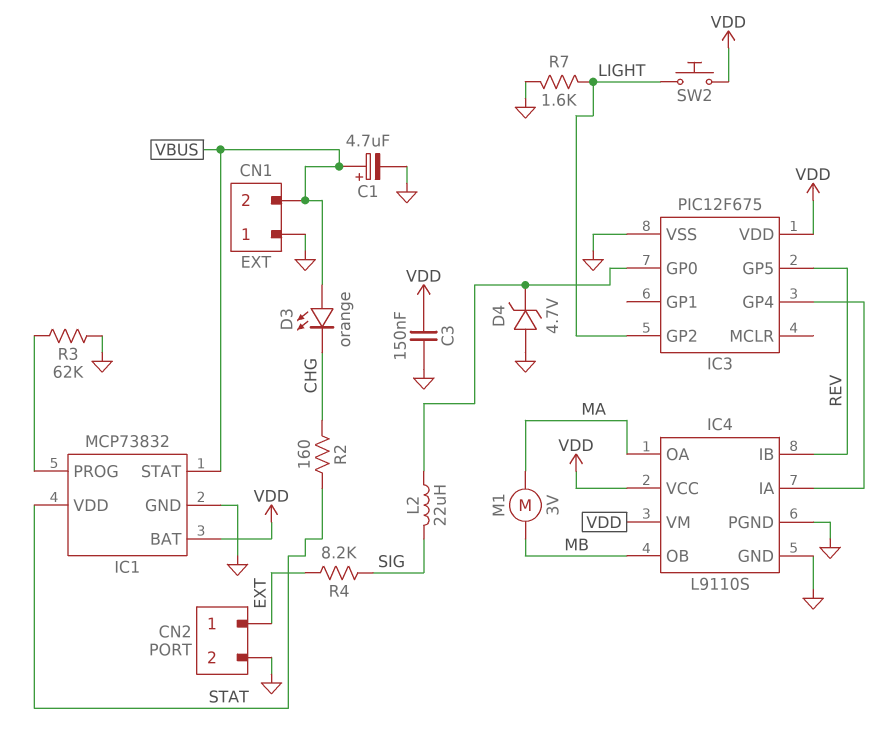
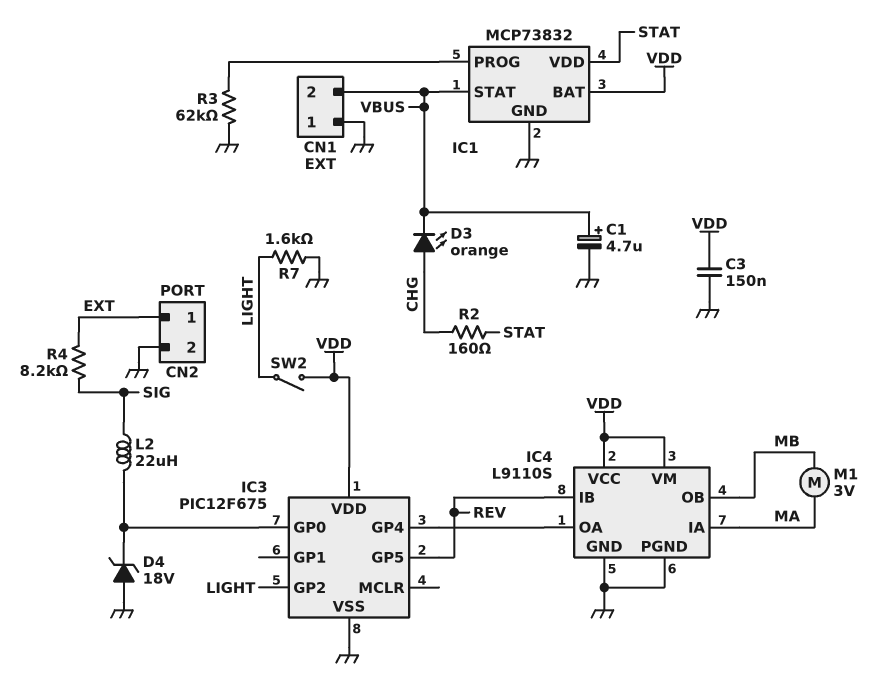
D3: LED orange (A VBUS, K CHG) -> LED orange (A CHG, K VBUS)
D4: zener 4.7V (A GND, K IC3/GP0) -> zener 18V (A GND, K IC3/GP0)
IC4 pin IA: IC3/GP4 -> MA
IC4 pin OA: MA -> IC3/GP4
SW2: button (LIGHT, VDD) -> switch (LIGHT, VDD)

